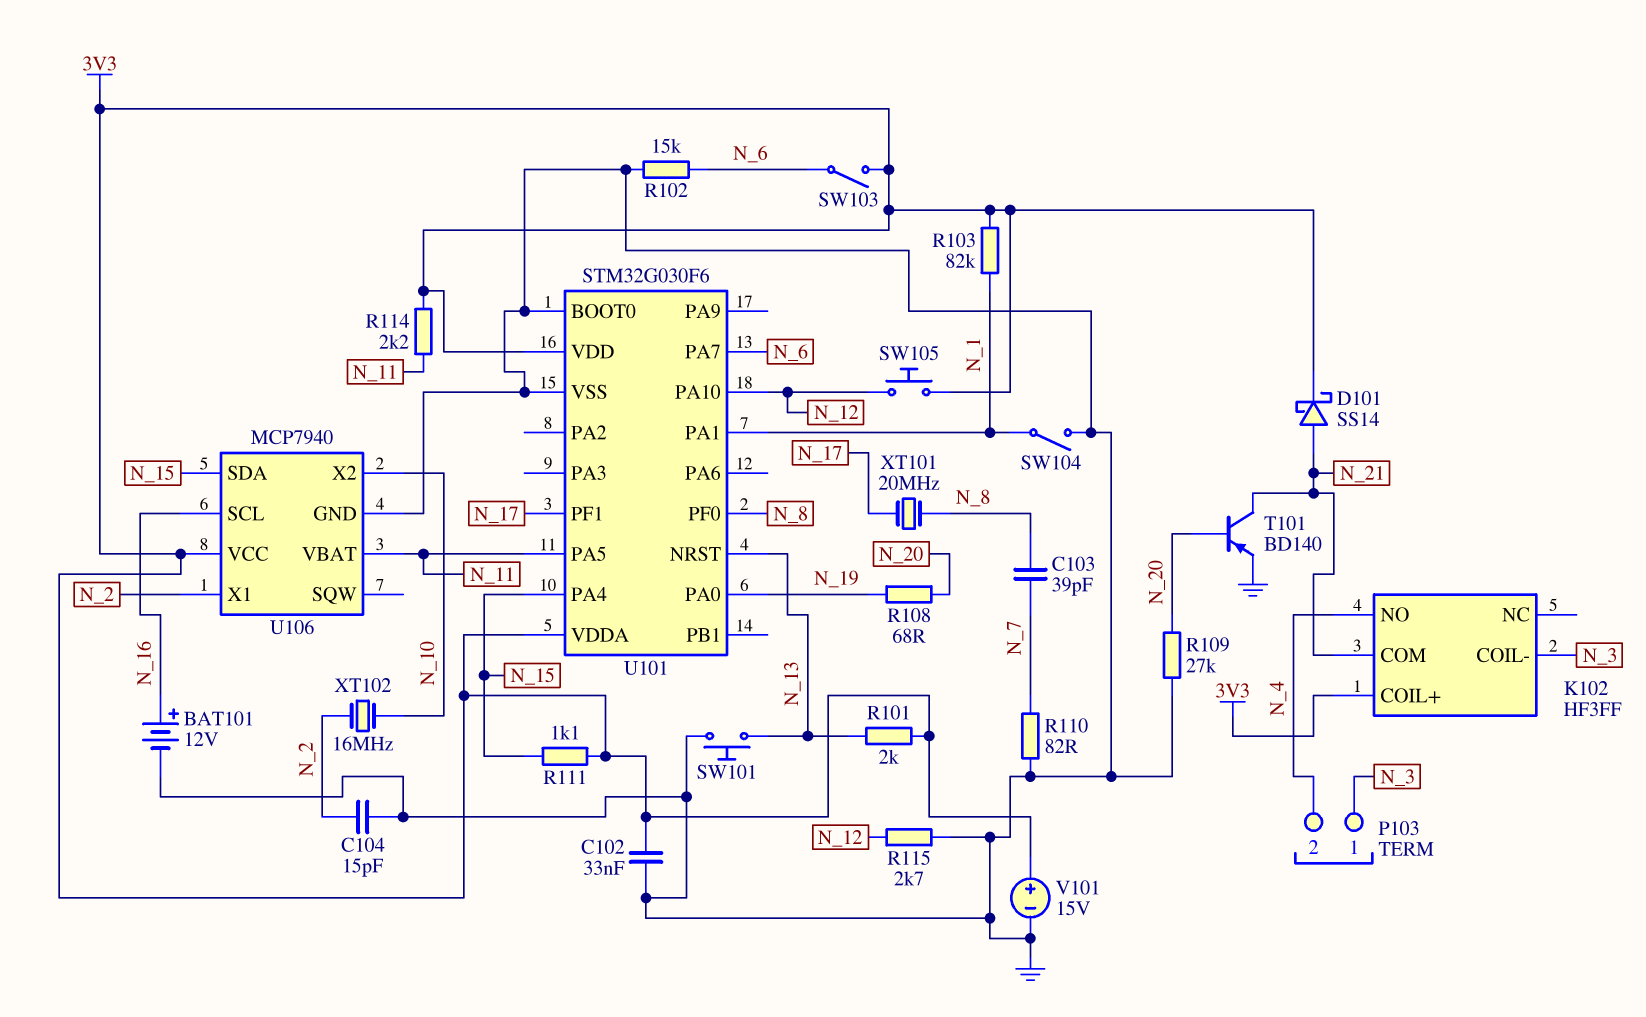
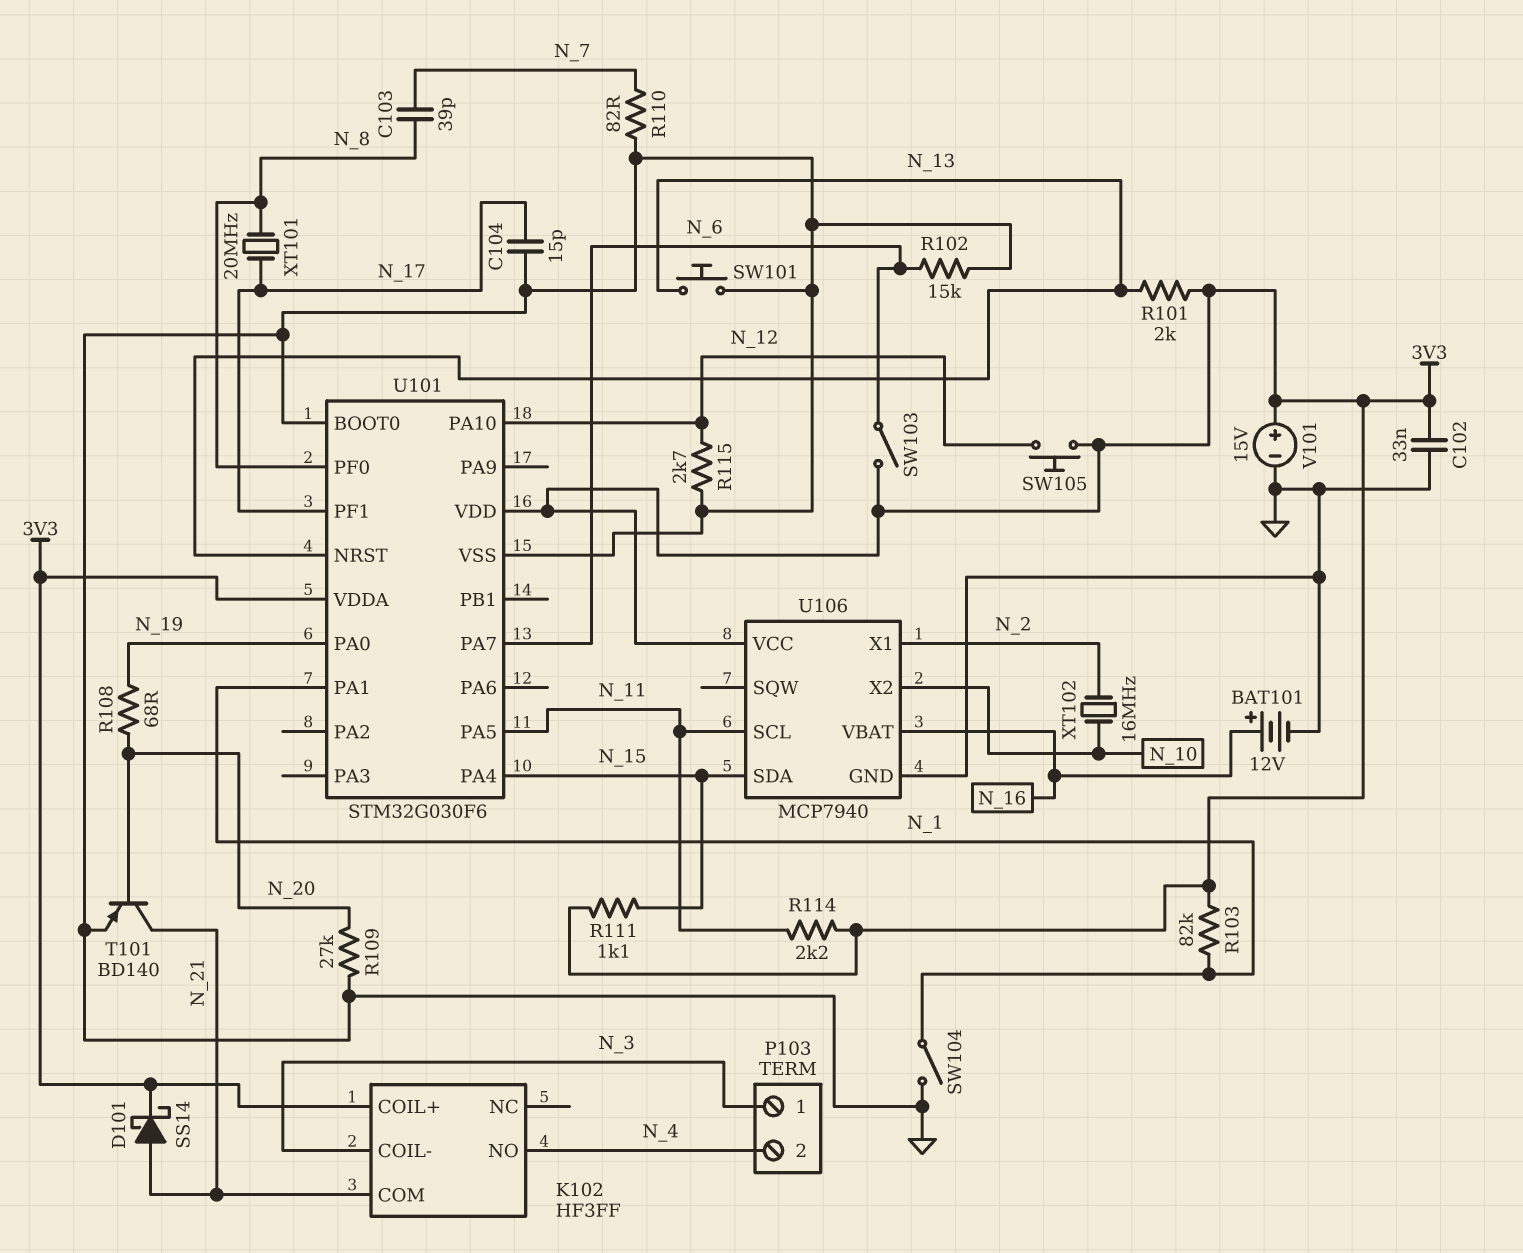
C104: 15pF (GND, N_2) -> 15pF (GND, N_17)
U106 pin SCL: N_16 -> N_11
U106 pin VBAT: N_11 -> N_16

